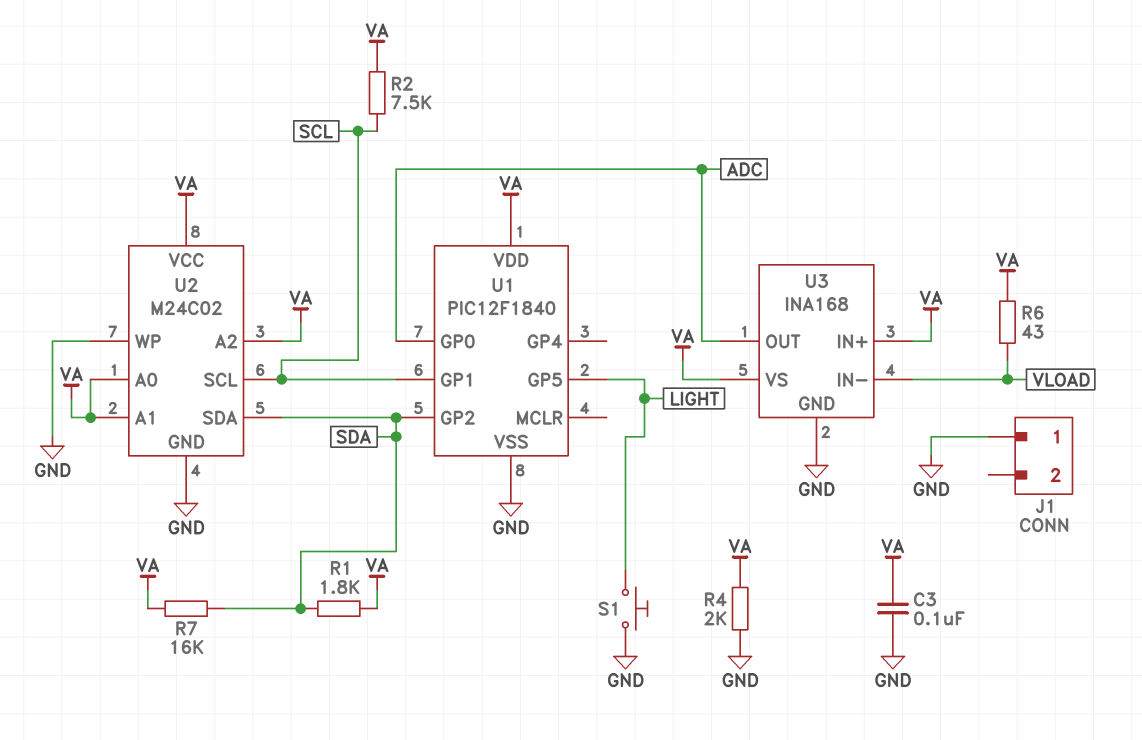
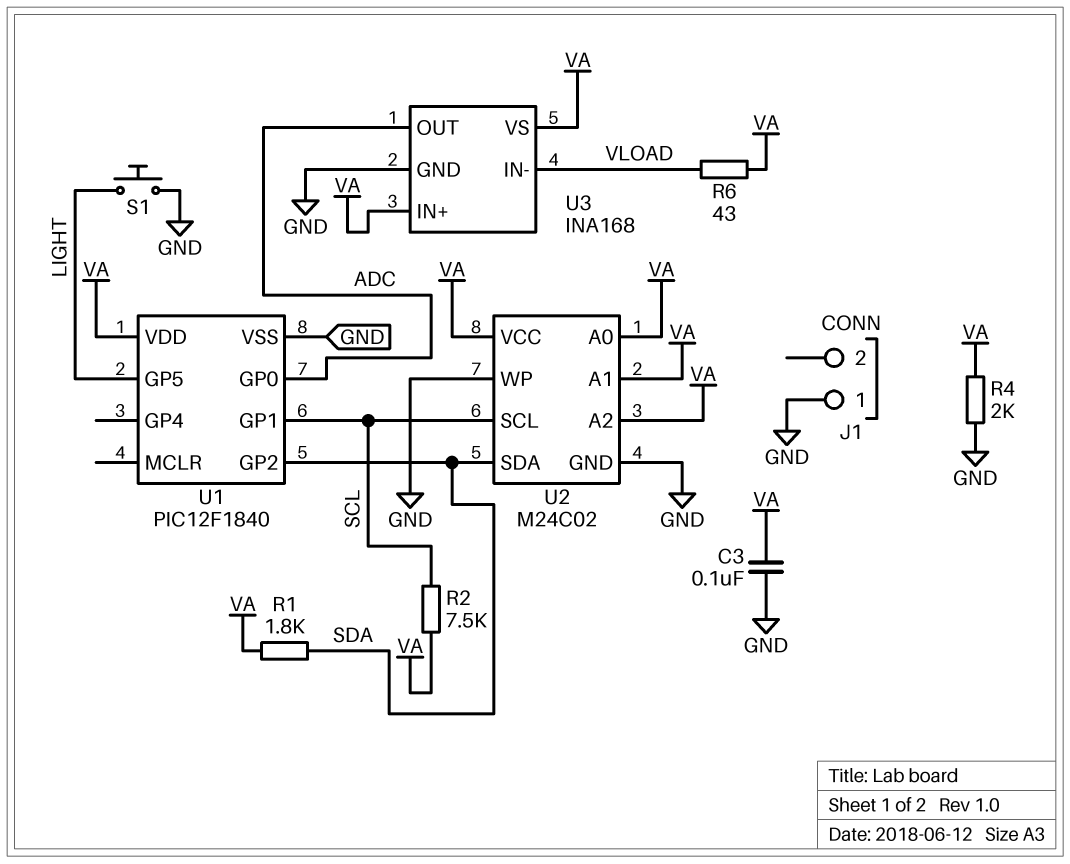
R7: 16k (SDA, VA) -> none

